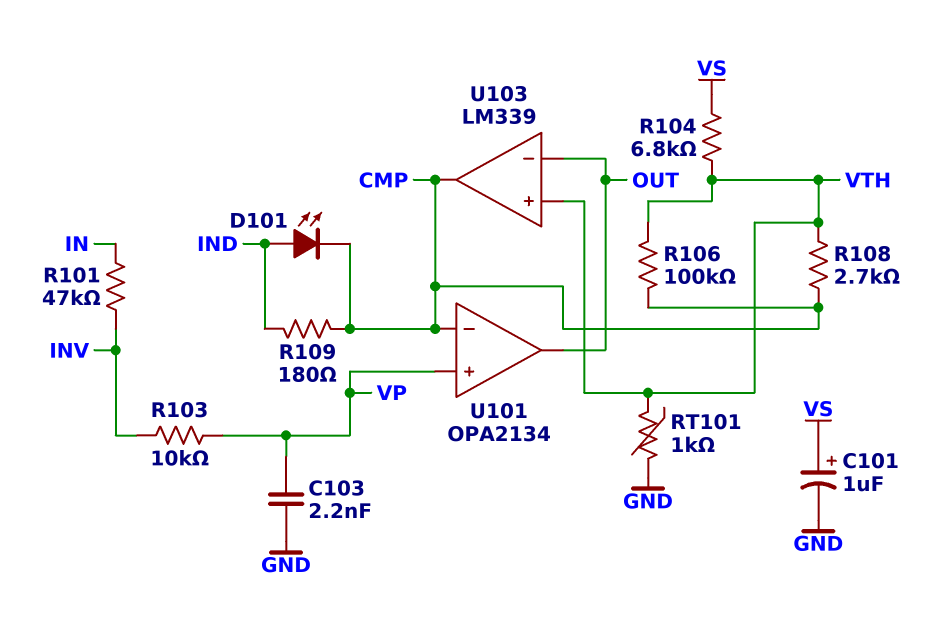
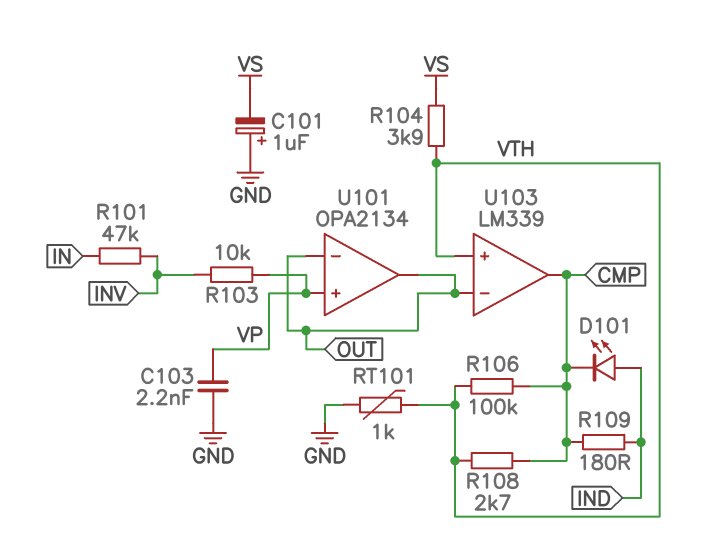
C101: 1uF (plus VS, minus GND) -> 1uF (plus GND, minus VS)
R104: 6.8k (VS, VTH) -> 3.9k (VS, VTH)
U101 pin in-: CMP -> OUT

